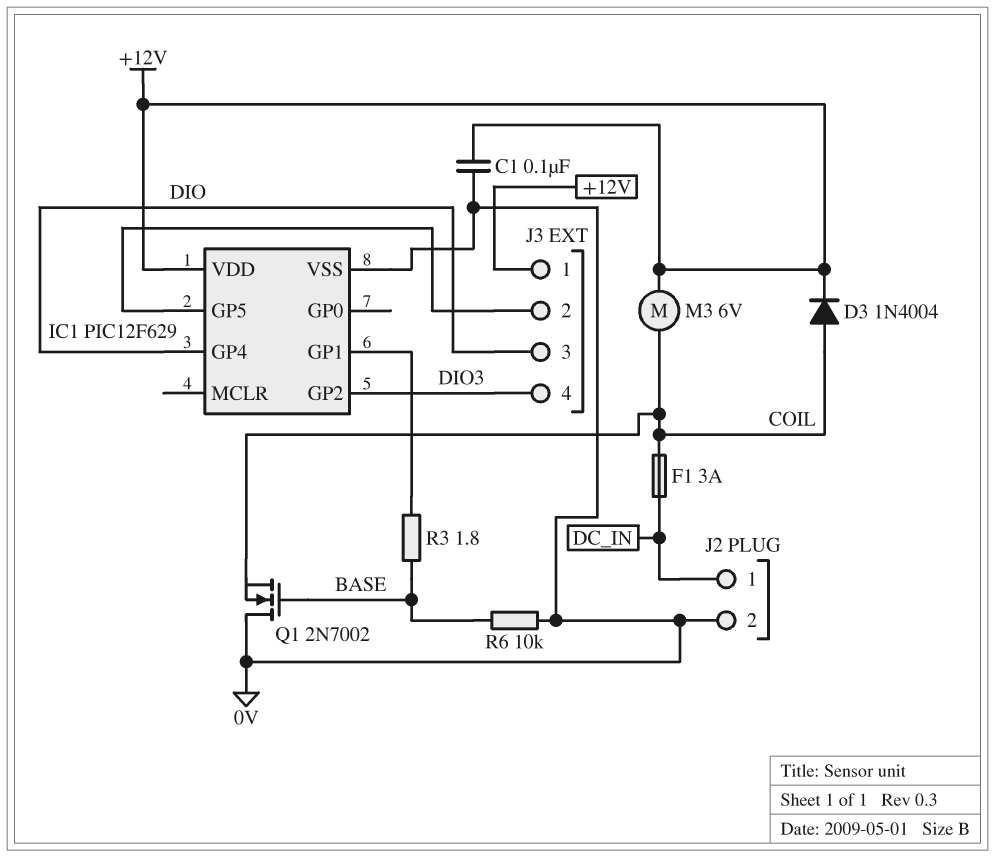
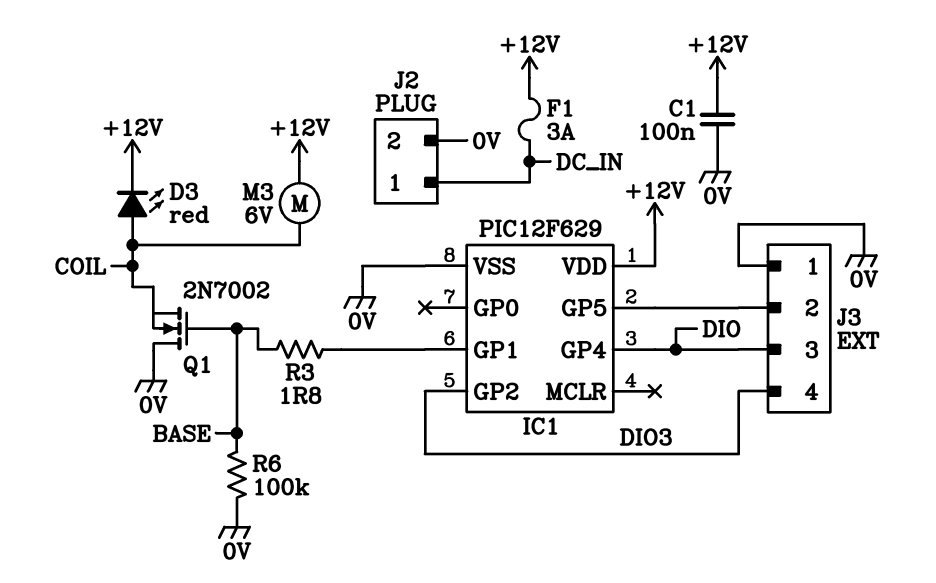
D3: diode 1N4004 (A COIL, K +12V) -> LED red (A COIL, K +12V)
F1: 3A (COIL, DC_IN) -> 3A (+12V, DC_IN)
J3 pin 1: +12V -> 0V
R6: 10k (0V, BASE) -> 100k (0V, BASE)

